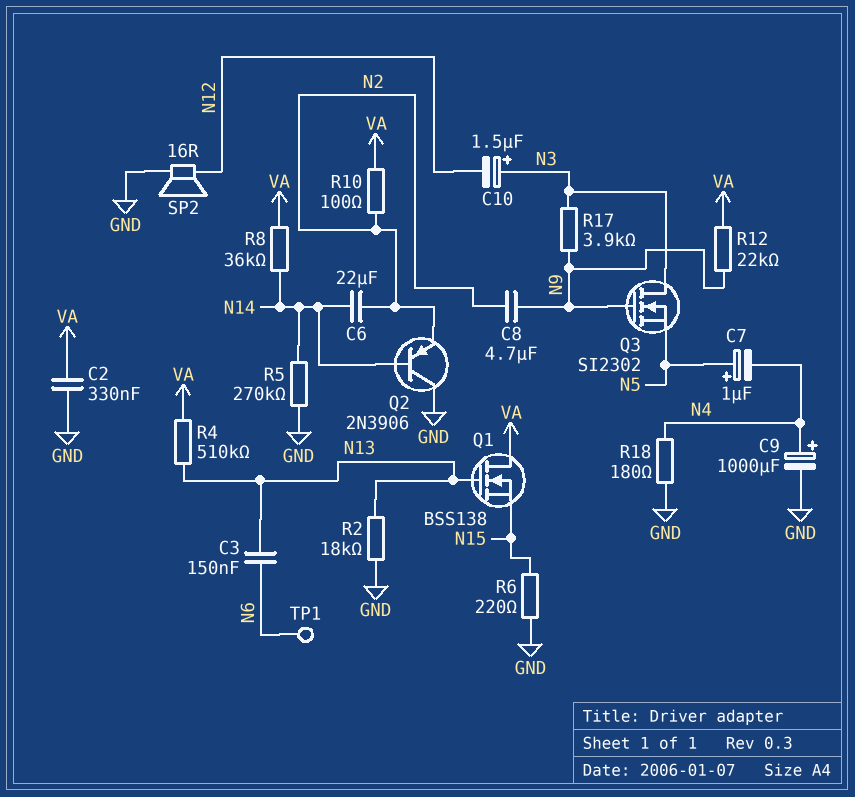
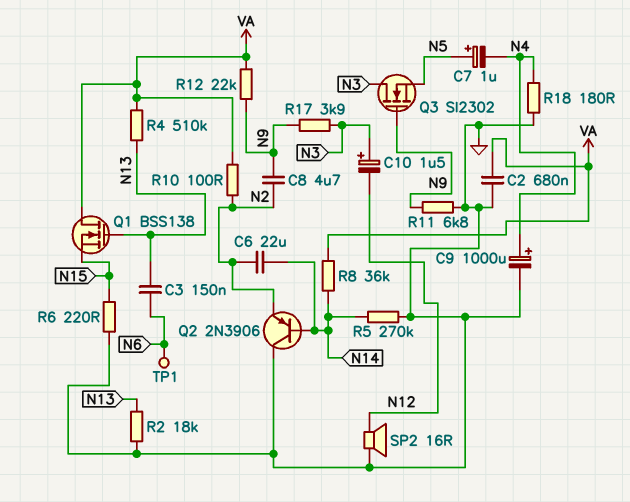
C2: 330nF (GND, VA) -> 680nF (GND, VA)
R11: none -> 6.8k (GND, N9)

